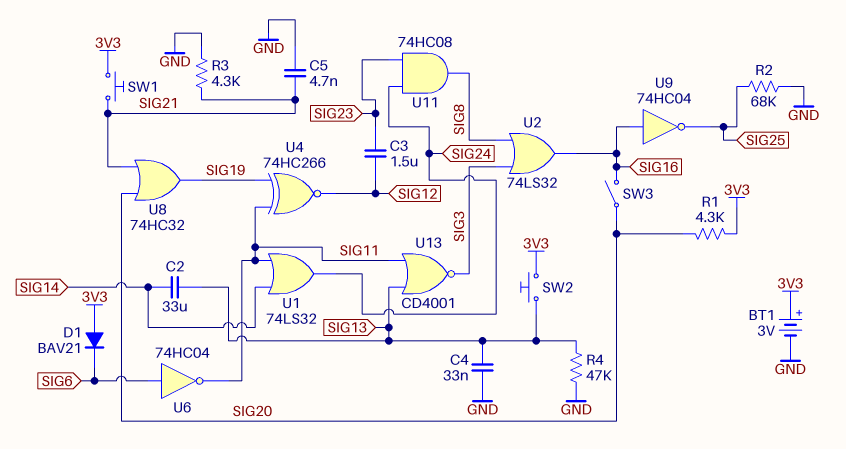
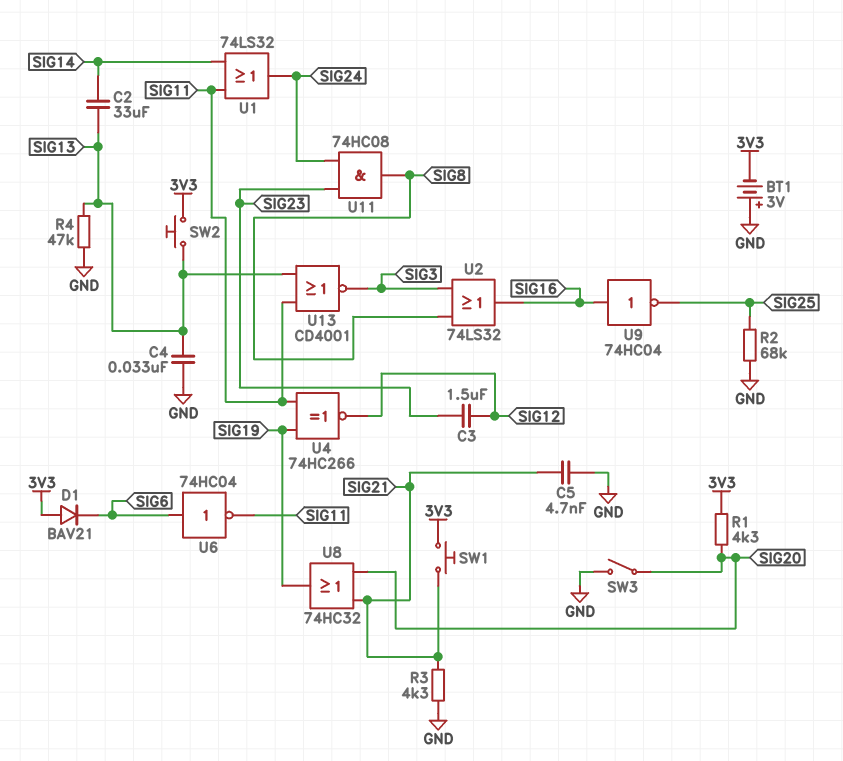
BT1: 3V (plus 3V3, minus GND) -> 3V (plus GND, minus 3V3)
SW3: switch (SIG16, SIG20) -> switch (GND, SIG20)

